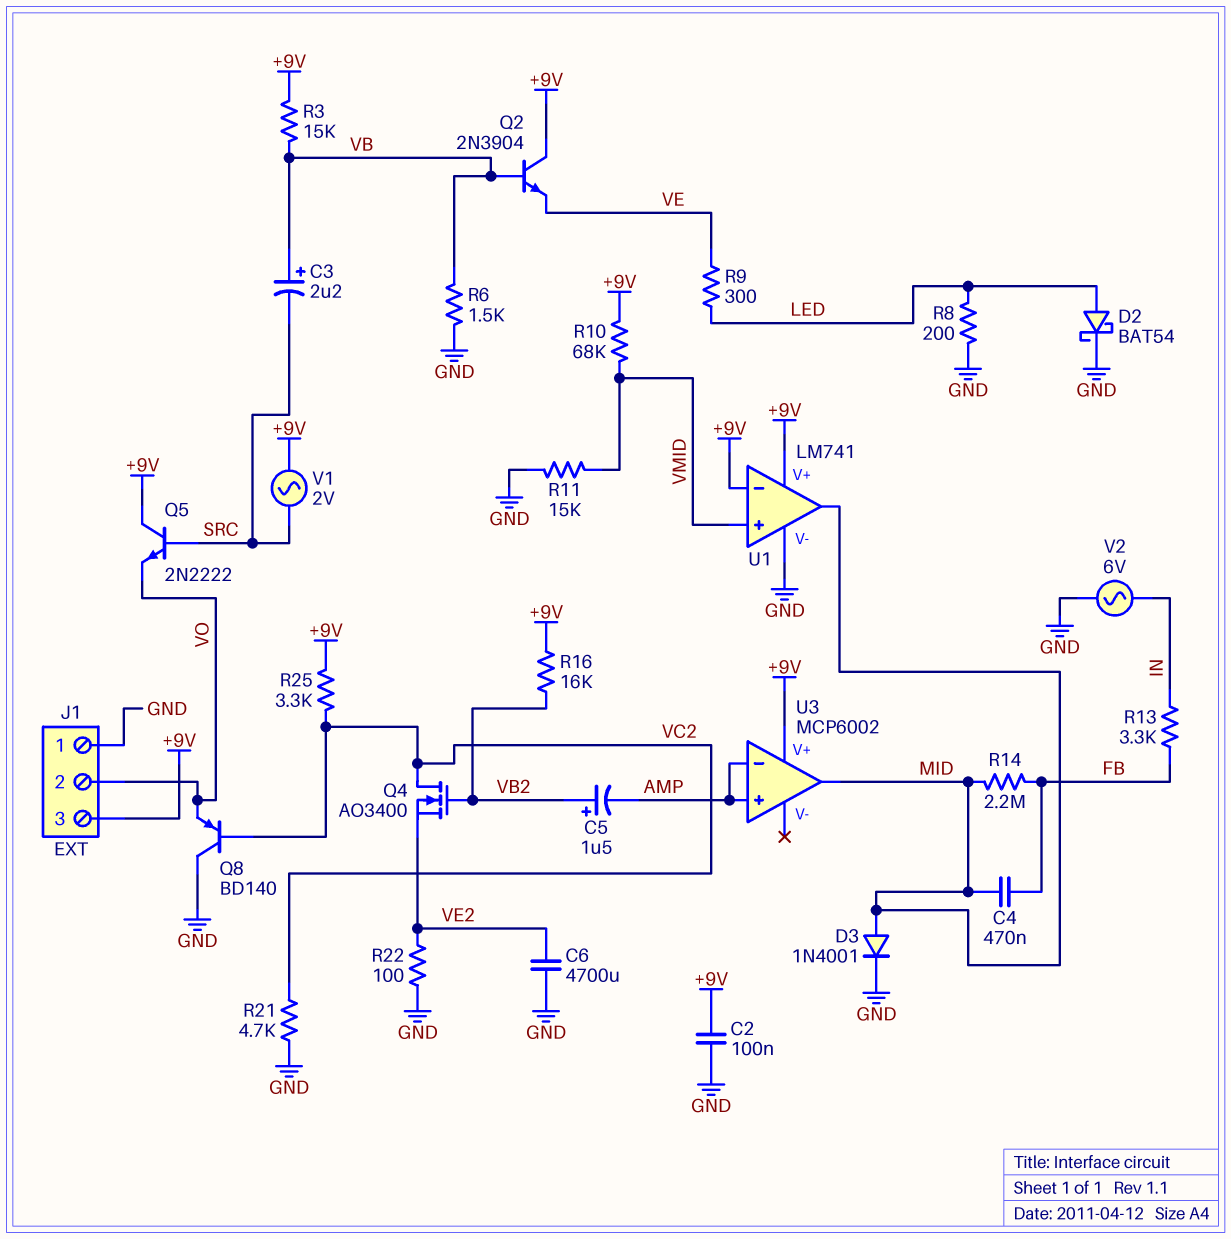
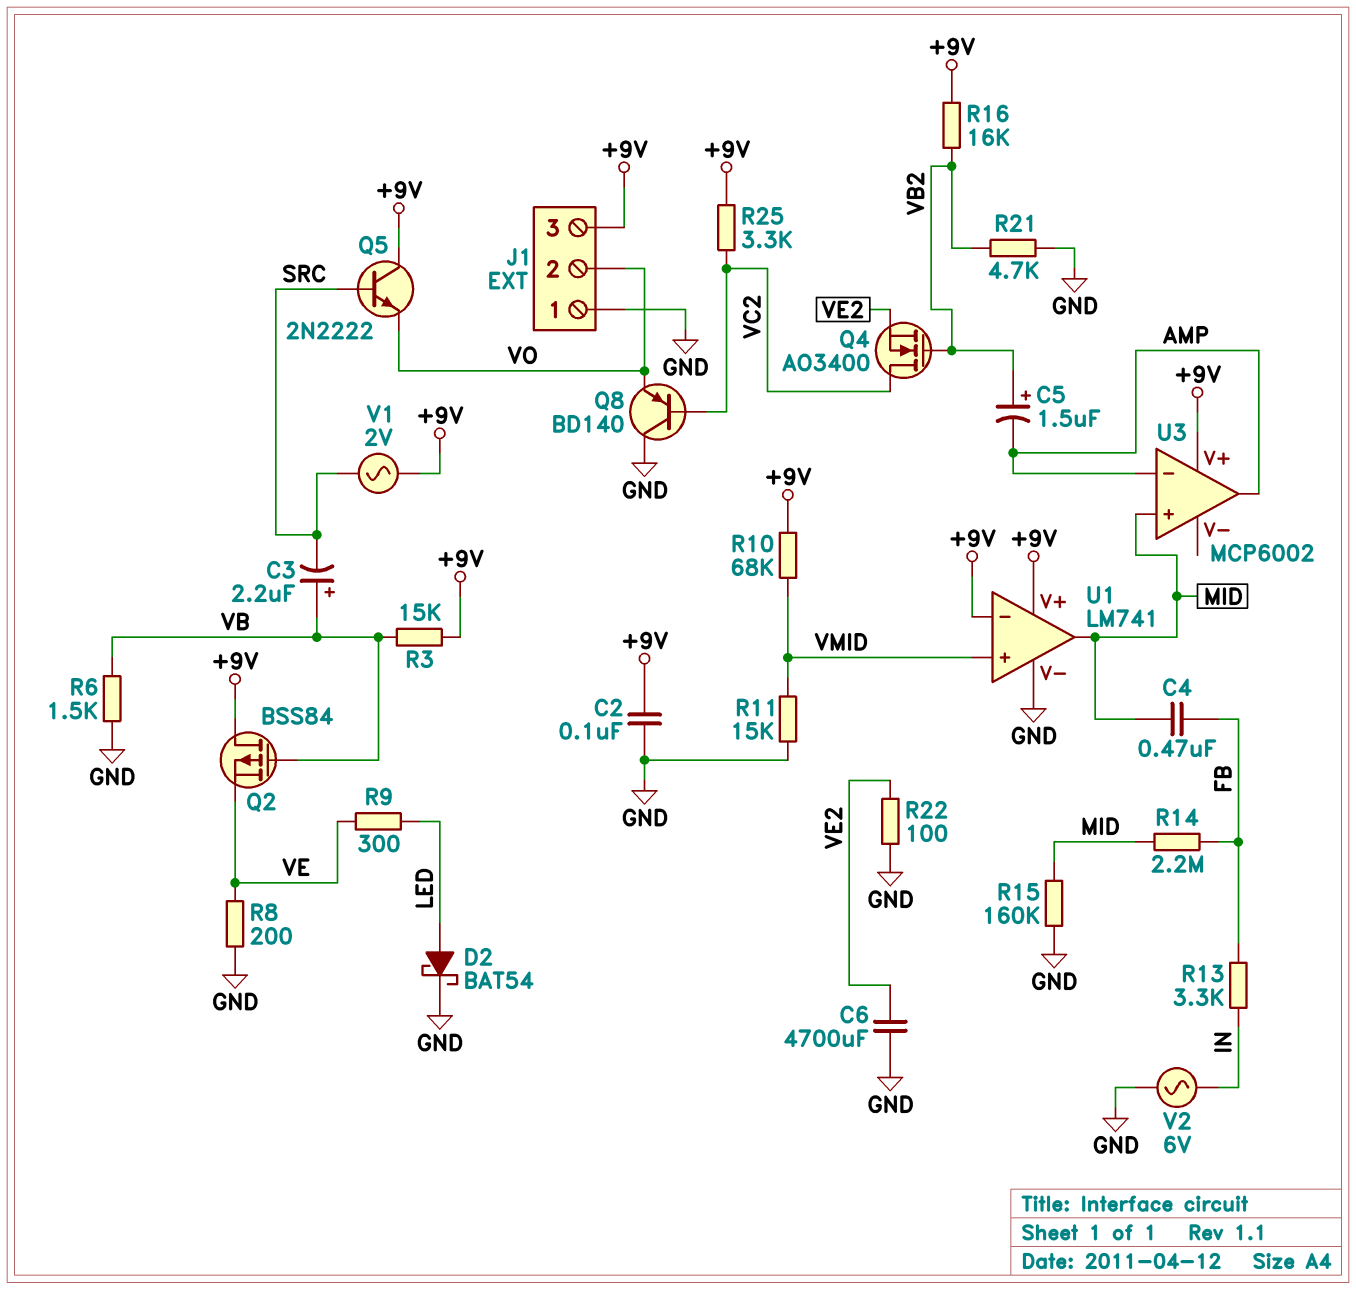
D3: diode 1N4001 (A MID, K GND) -> none
Q2: NPN 2N3904 (B VB, C +9V, E VE) -> PMOS BSS84 (G VB, D +9V, S VE)
R8: 200 (GND, LED) -> 200 (GND, VE)
R15: none -> 160k (GND, MID)
R21: 4.7k (GND, VC2) -> 4.7k (GND, VB2)
U3 pin in+: AMP -> MID
U3 pin out: MID -> AMP

